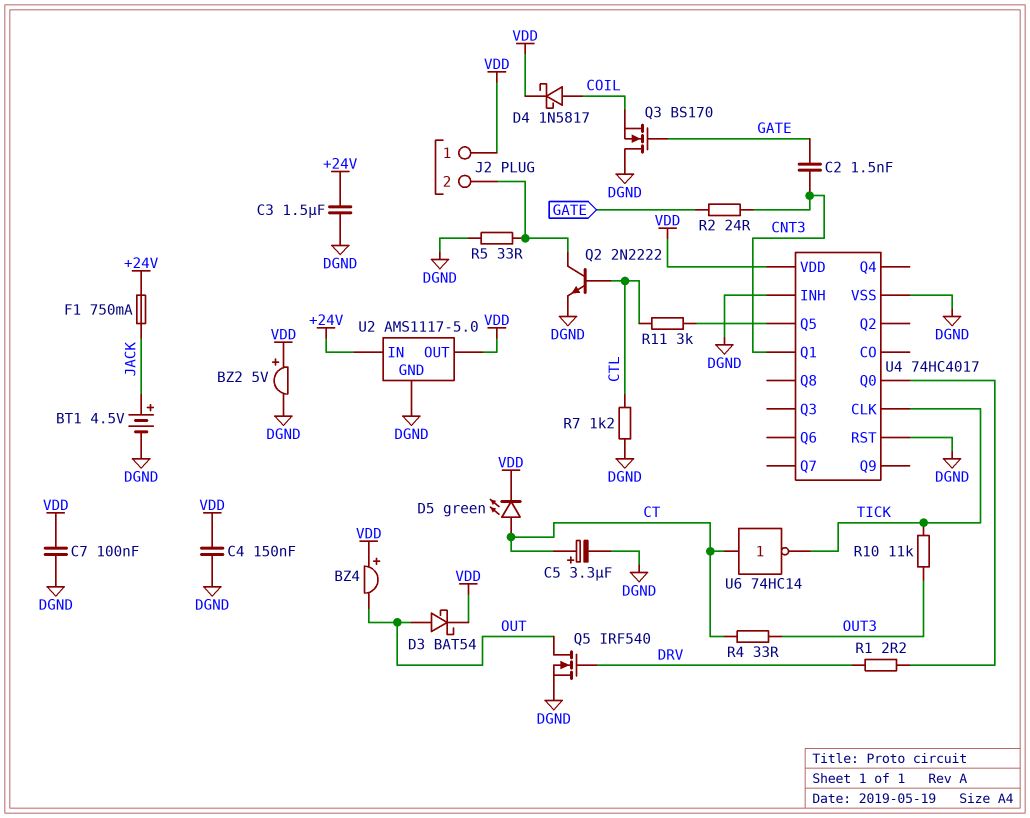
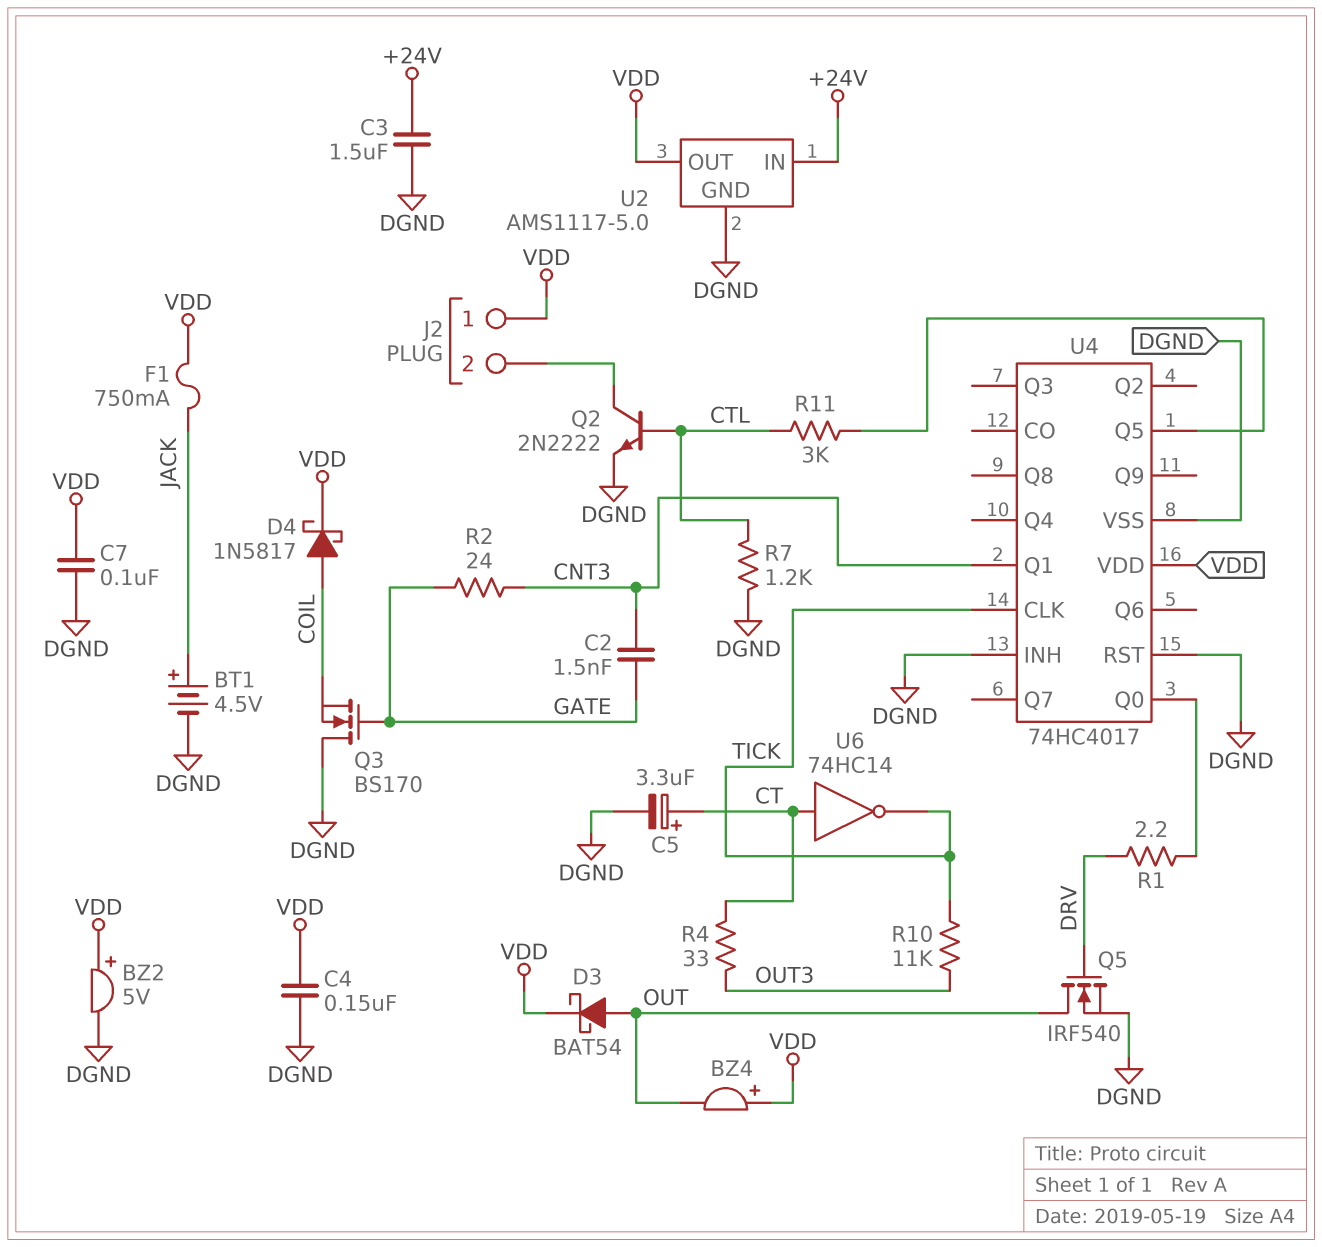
D5: LED green (A CT, K VDD) -> none
F1: 750mA (+24V, JACK) -> 750mA (JACK, VDD)
R5: 33 (DGND, J2/2) -> none

